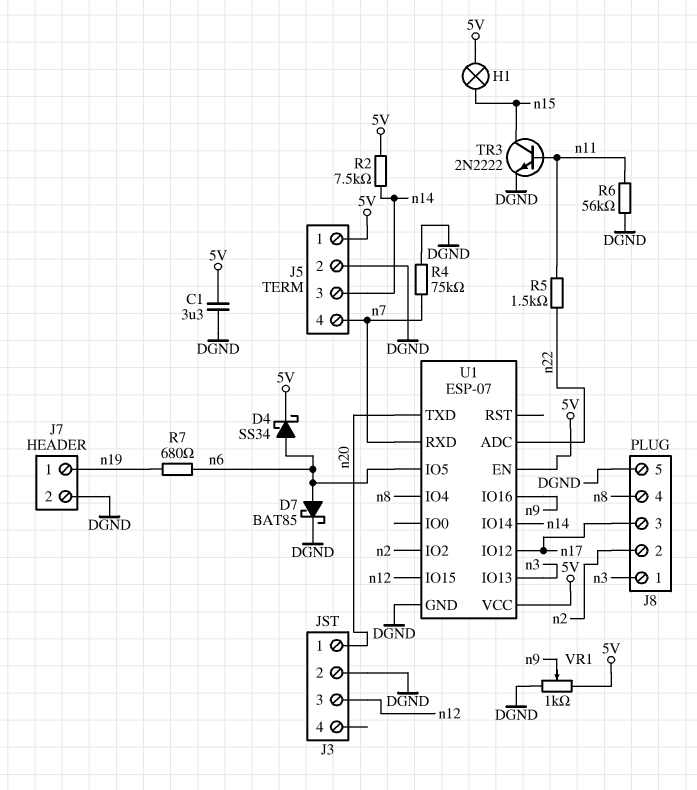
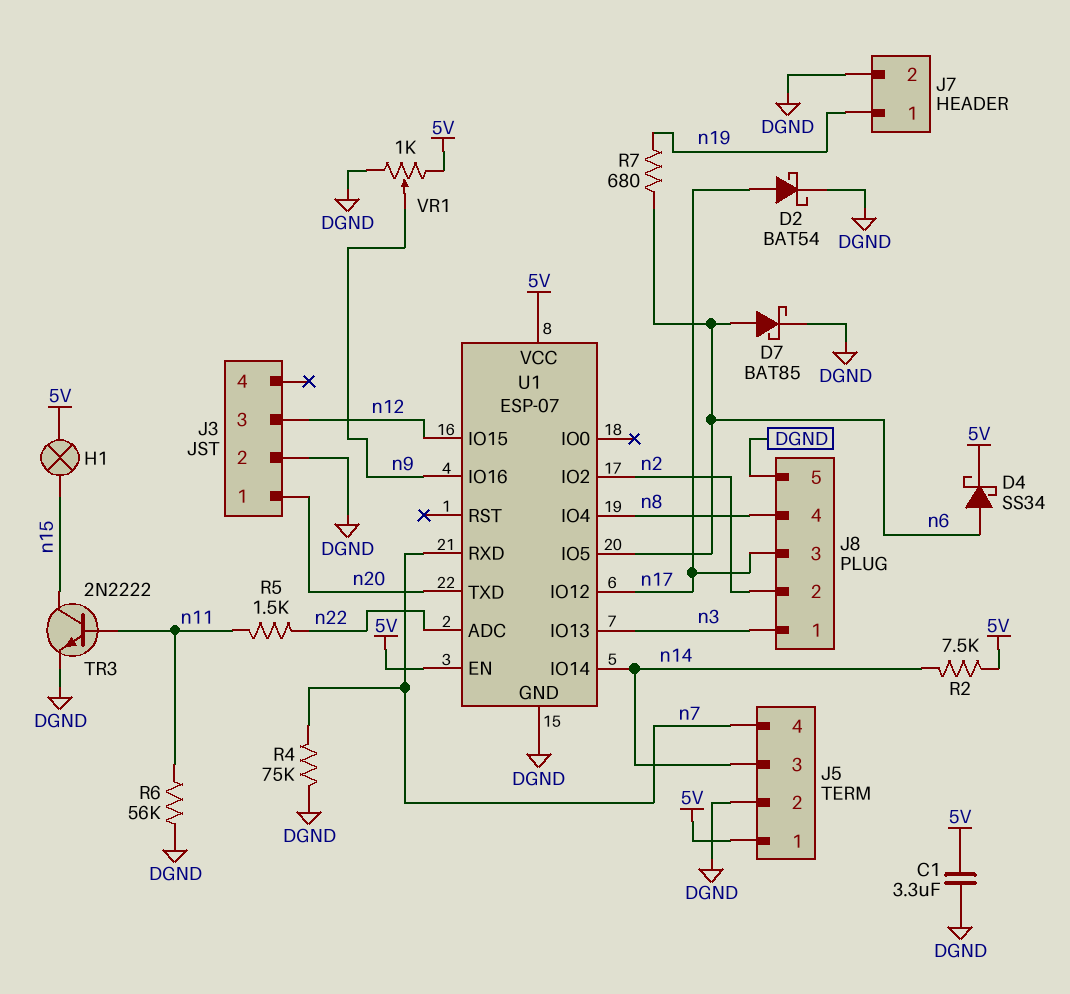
D2: none -> schottky BAT54 (A n17, K DGND)

